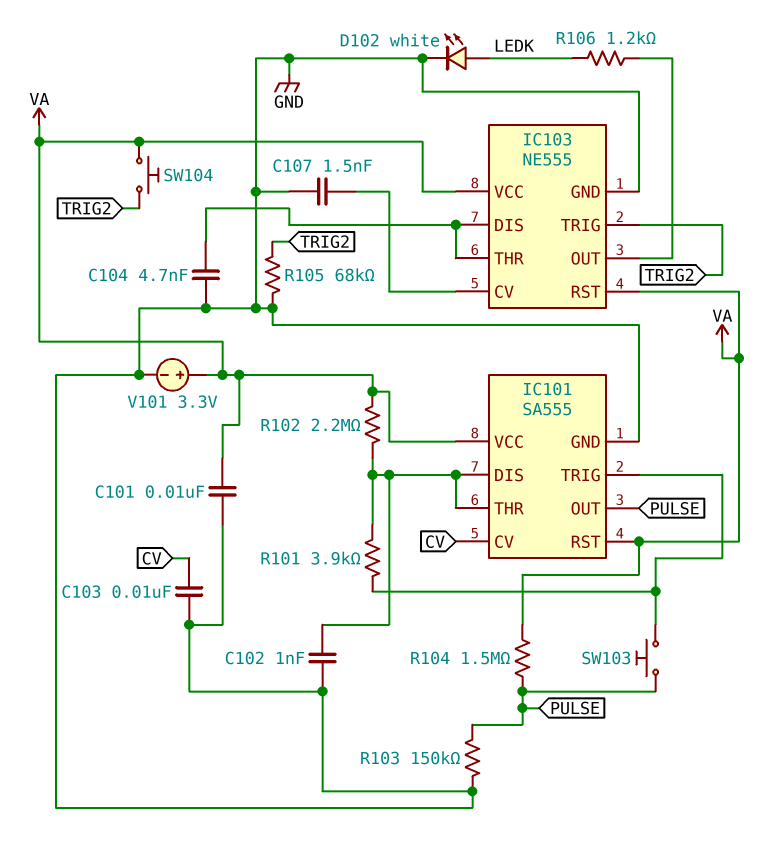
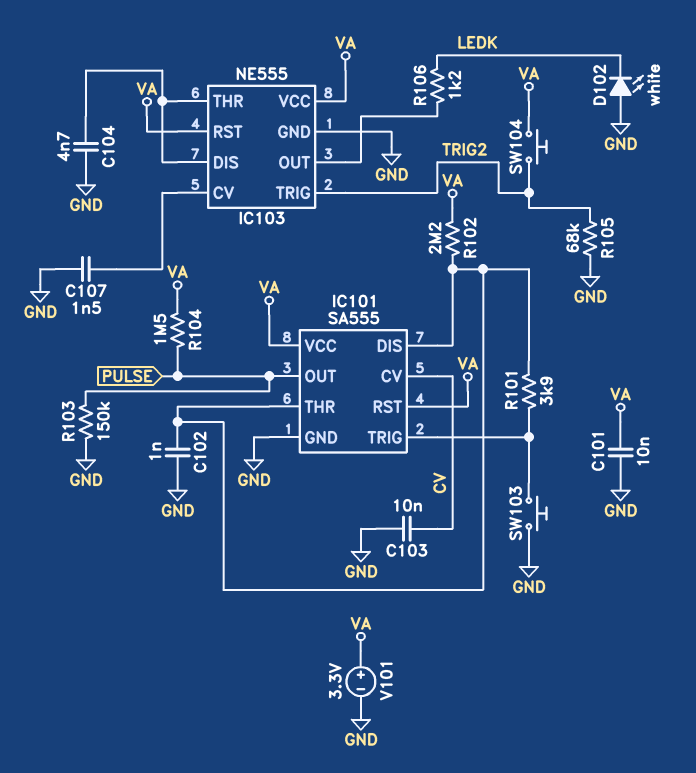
D102: LED white (A LEDK, K GND) -> LED white (A GND, K LEDK)
SW103: button (IC101/TRIG, PULSE) -> button (GND, IC101/TRIG)

